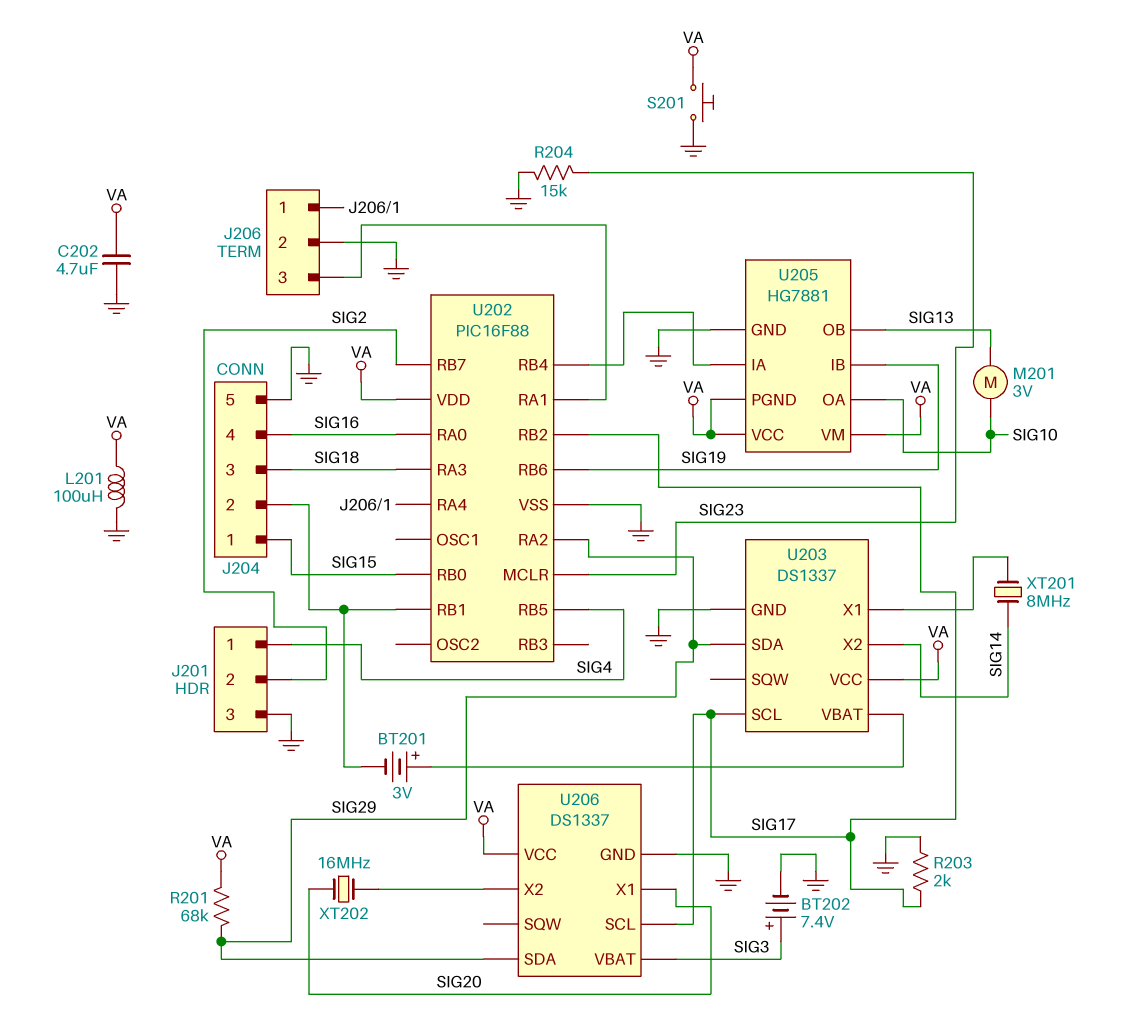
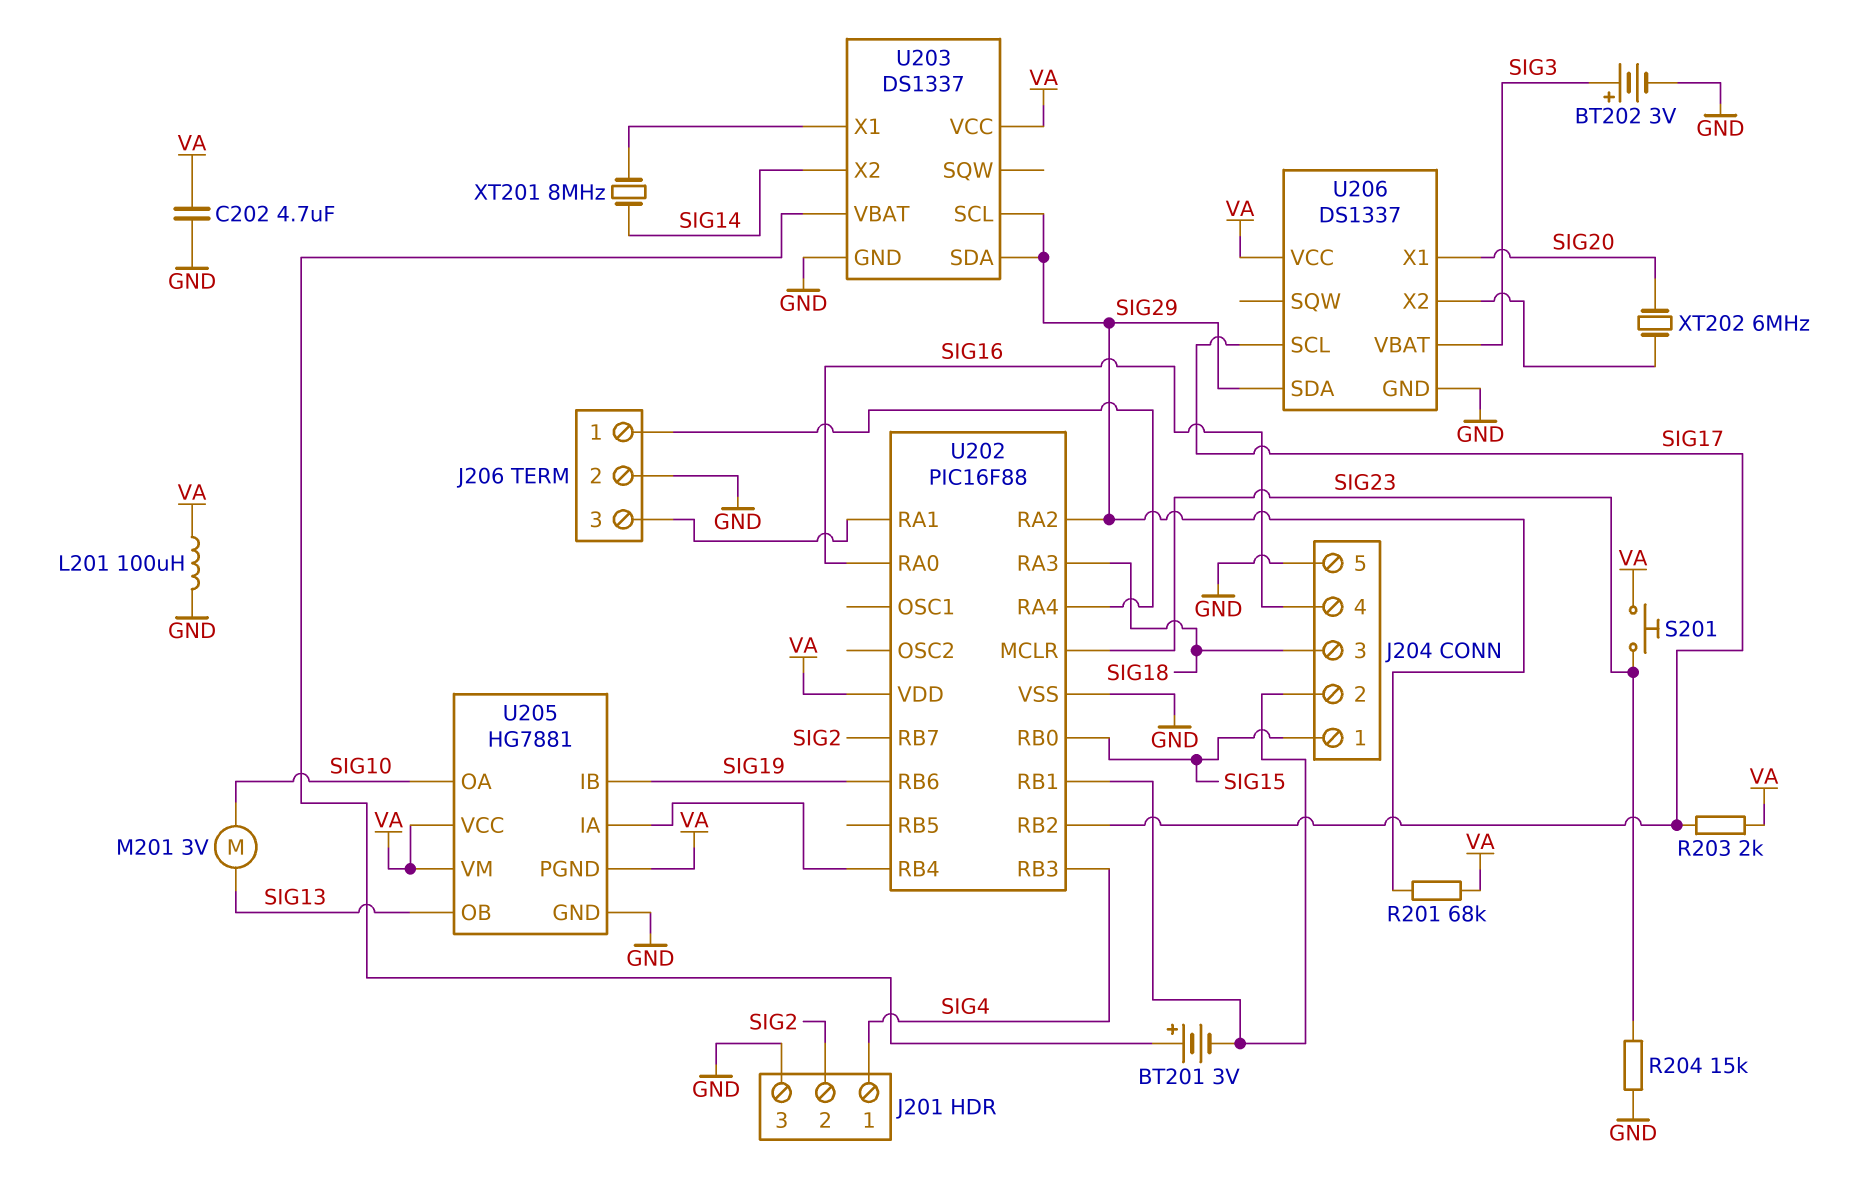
BT202: 7.4V (plus SIG3, minus GND) -> 3V (plus SIG3, minus GND)
R203: 2k (GND, SIG17) -> 2k (SIG17, VA)
S201: button (GND, VA) -> button (SIG23, VA)
U202 pin RB3: none -> SIG4
U202 pin RB5: SIG4 -> none
U203 pin SCL: SIG17 -> SIG29
XT202: 16MHz (SIG20, U206/X2) -> 6MHz (SIG20, U206/X2)

